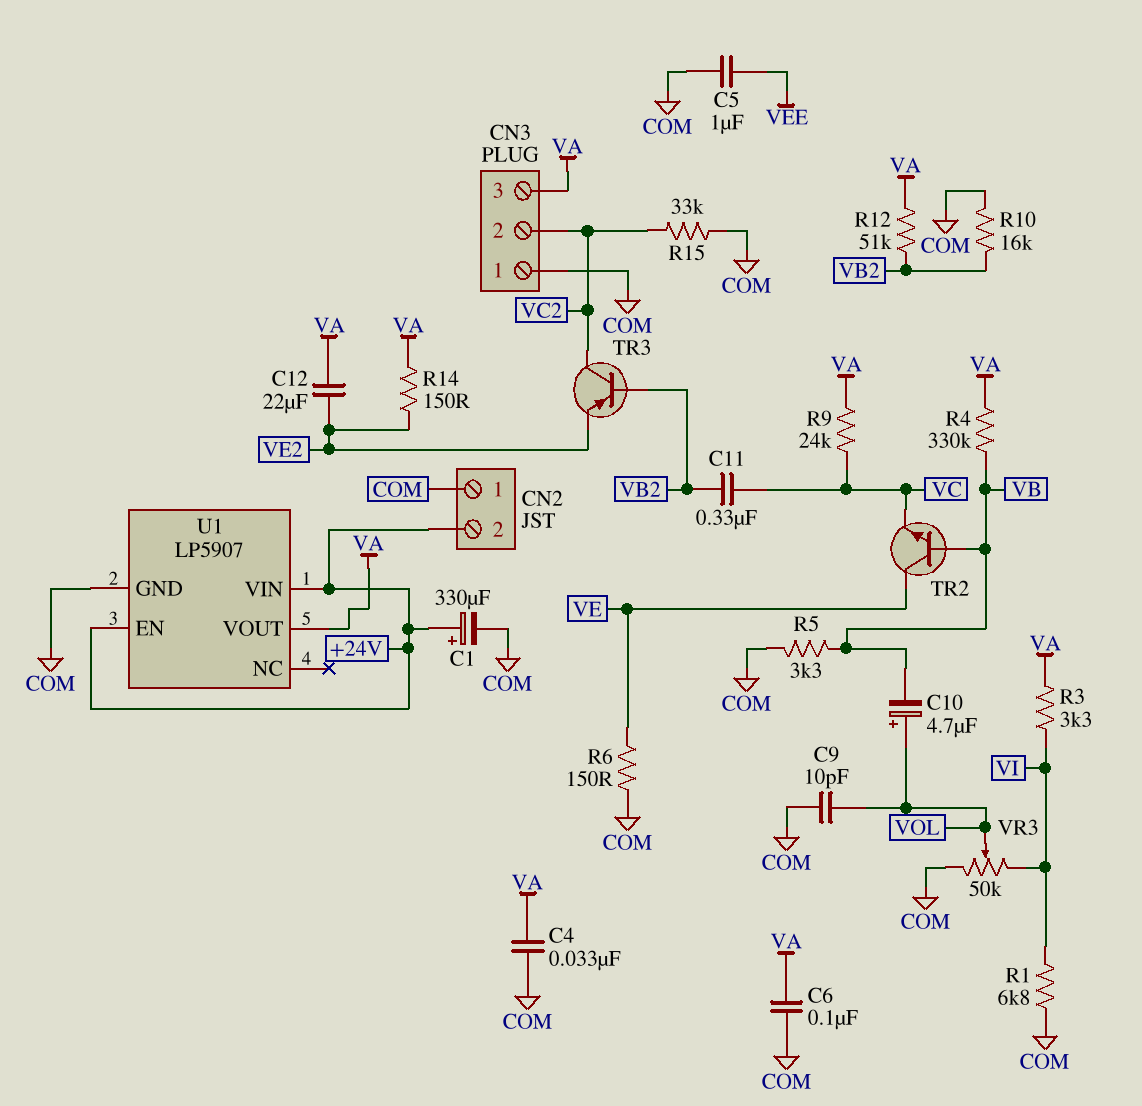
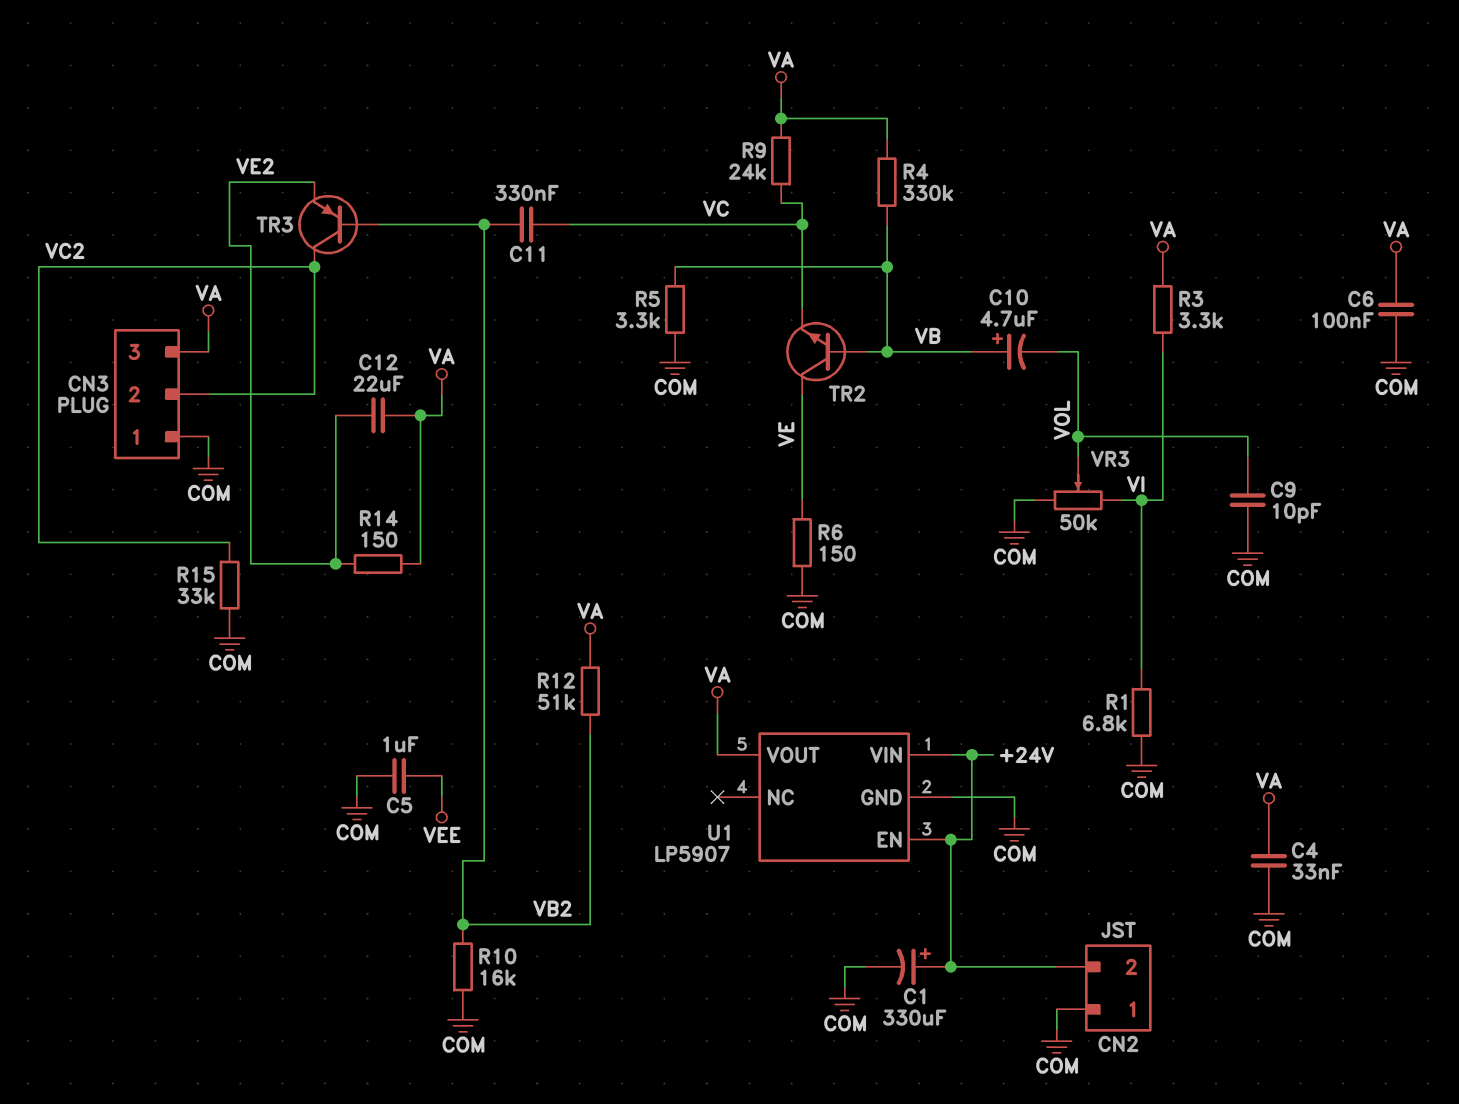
C10: 4.7uF (plus VOL, minus VB) -> 4.7uF (plus VB, minus VOL)

